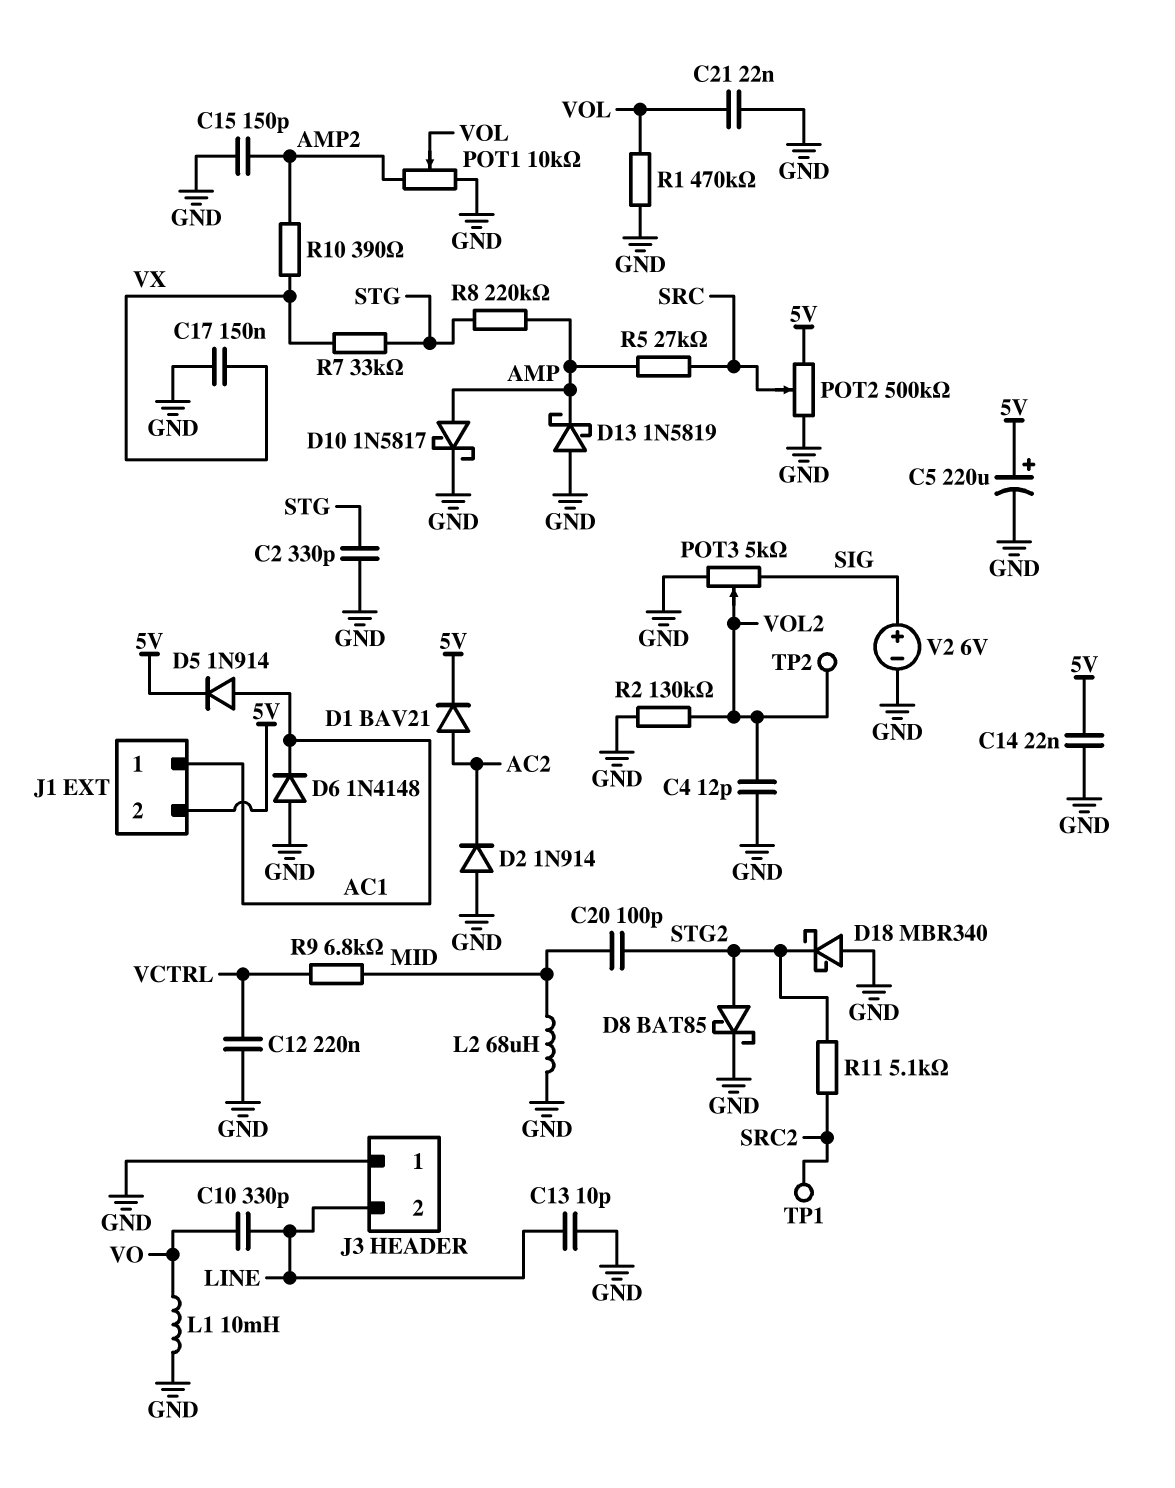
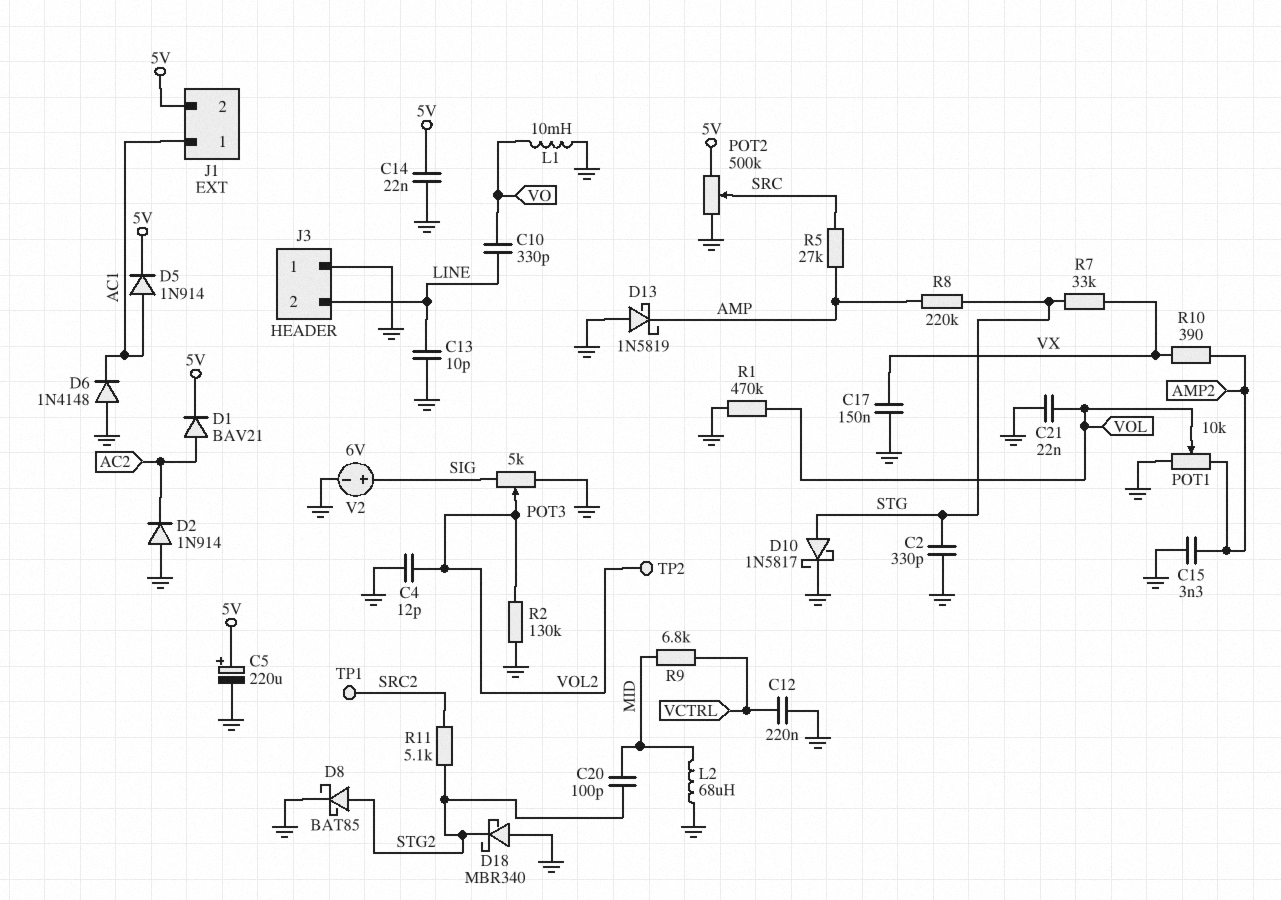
C15: 150pF (AMP2, GND) -> 3.3nF (AMP2, GND)
D10: schottky 1N5817 (A AMP, K GND) -> schottky 1N5817 (A STG, K GND)

